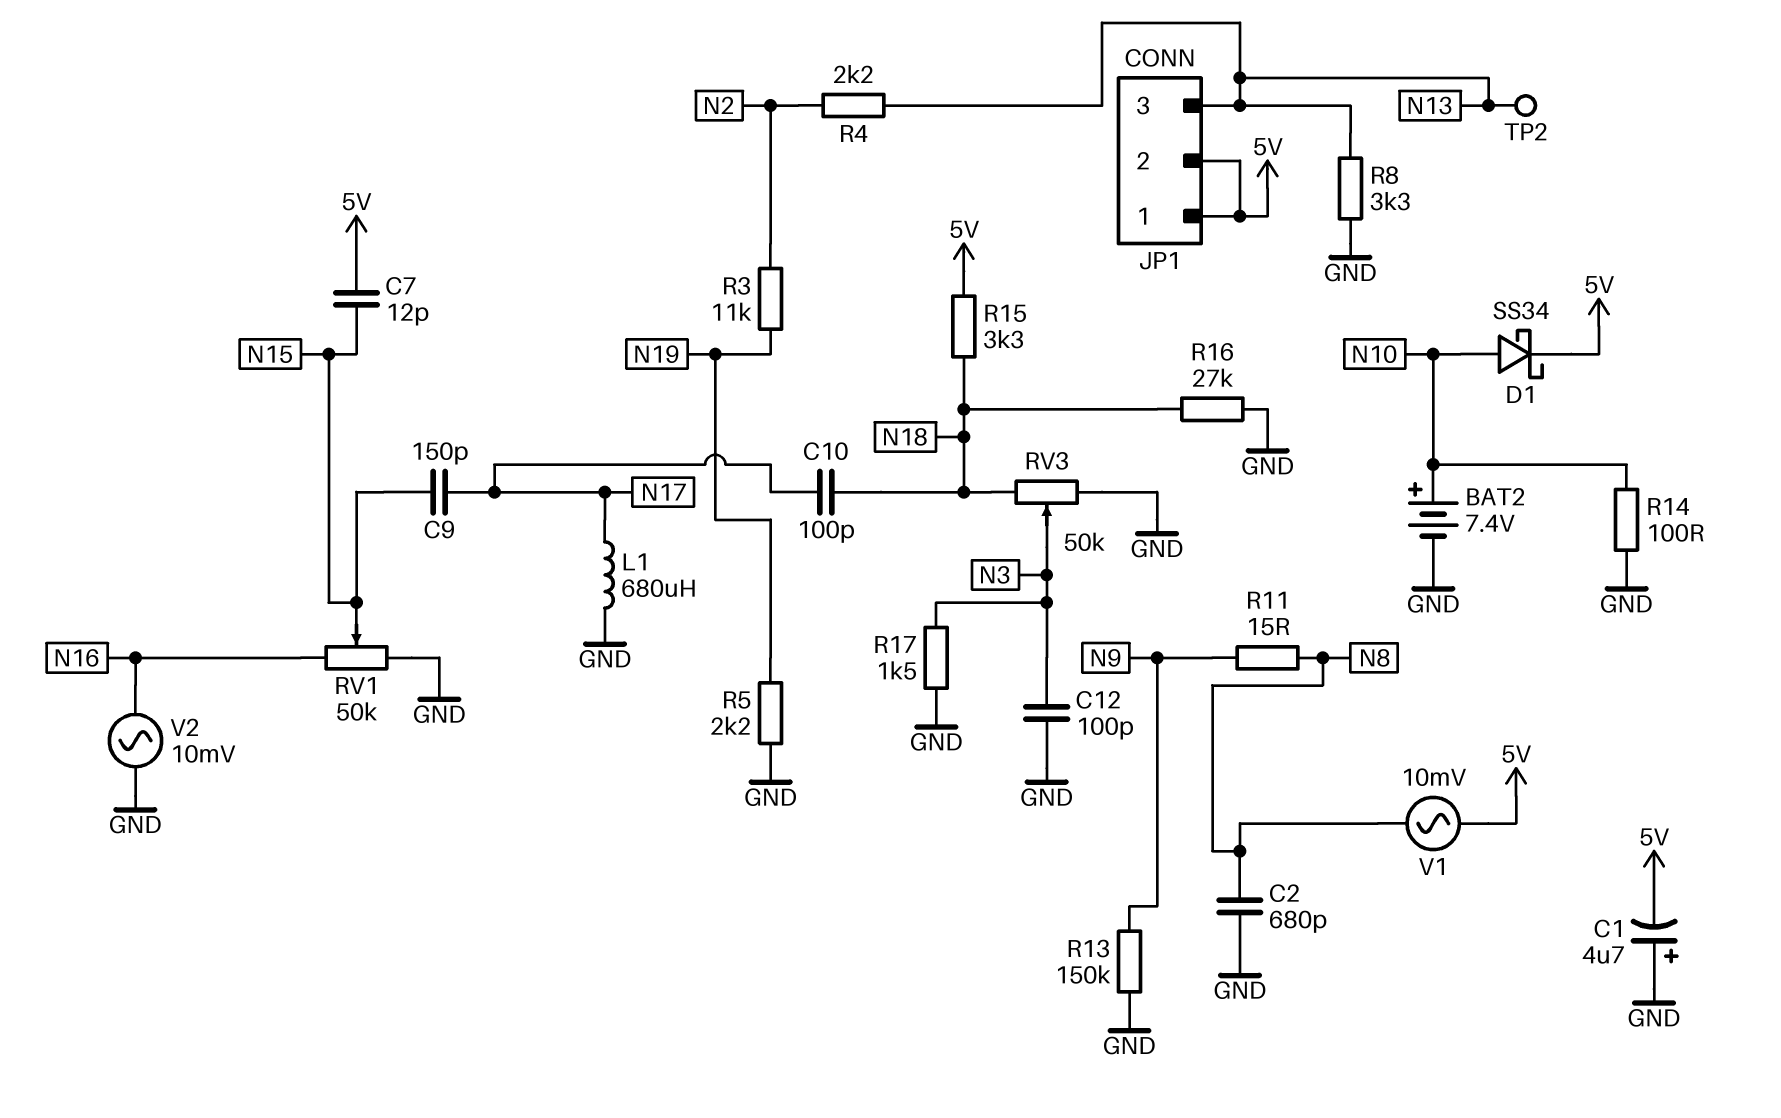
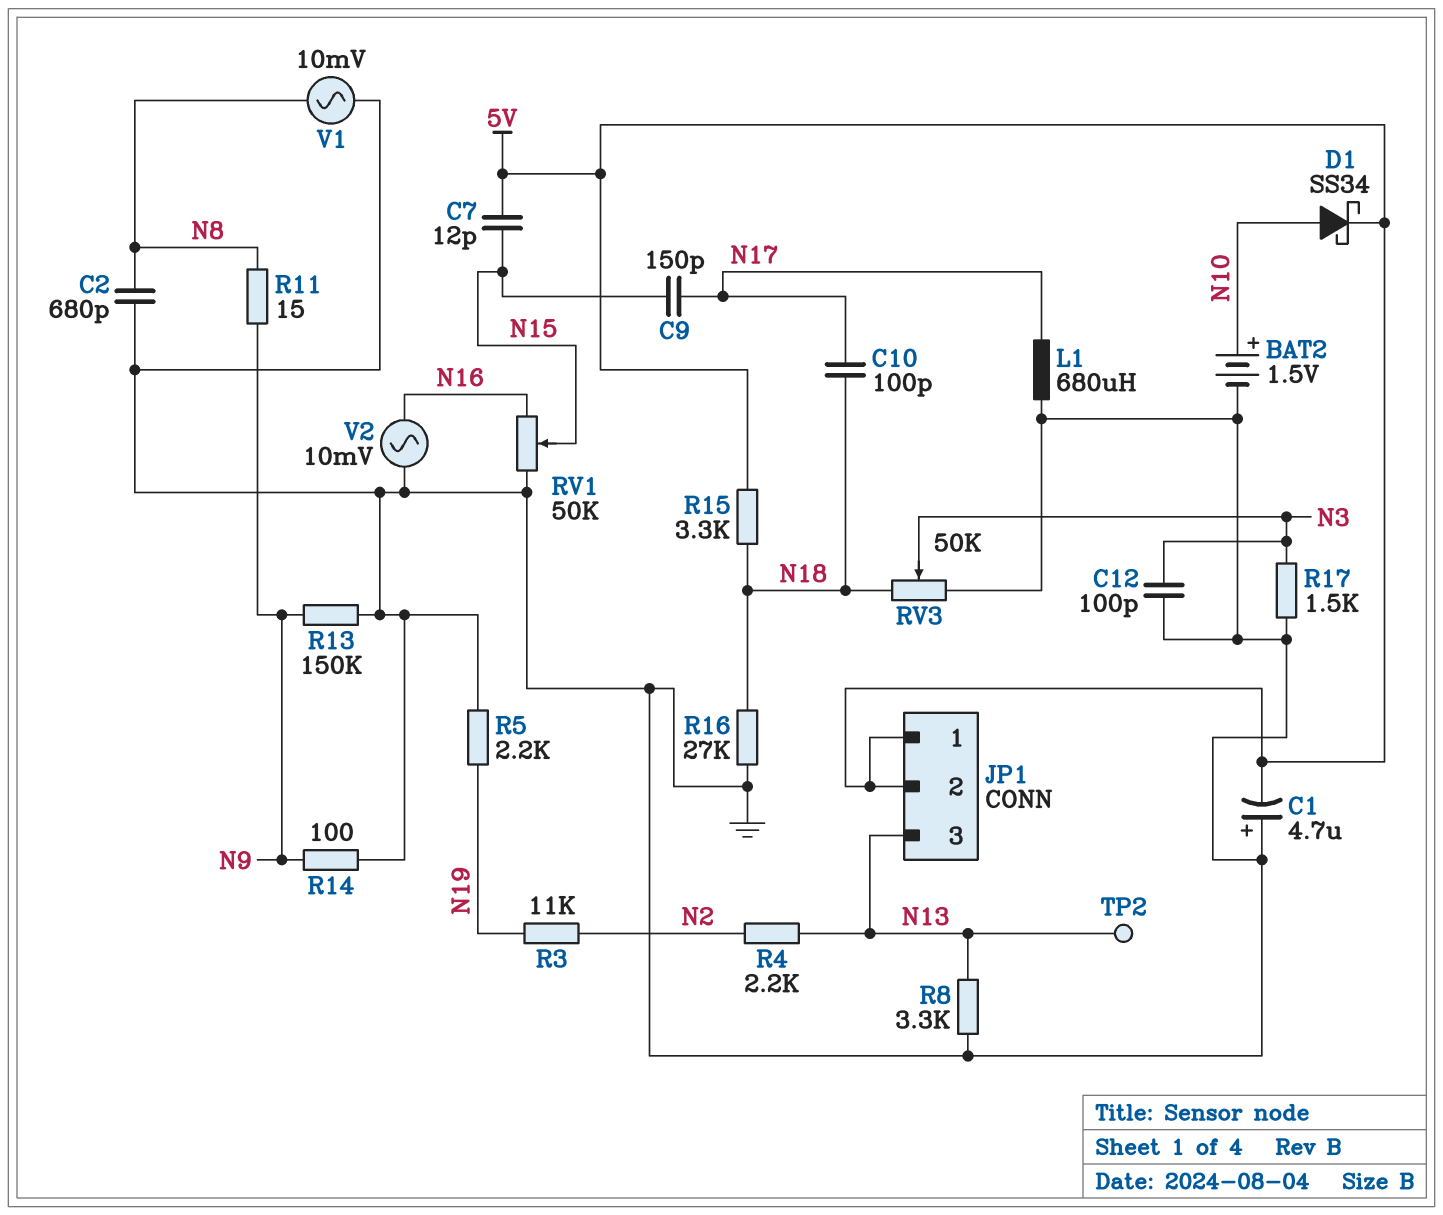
BAT2: 7.4V (plus N10, minus GND) -> 1.5V (plus N10, minus GND)
R14: 100 (GND, N10) -> 100 (GND, N9)
V1: AC 10mV (5V, N8) -> AC 10mV (GND, N8)

